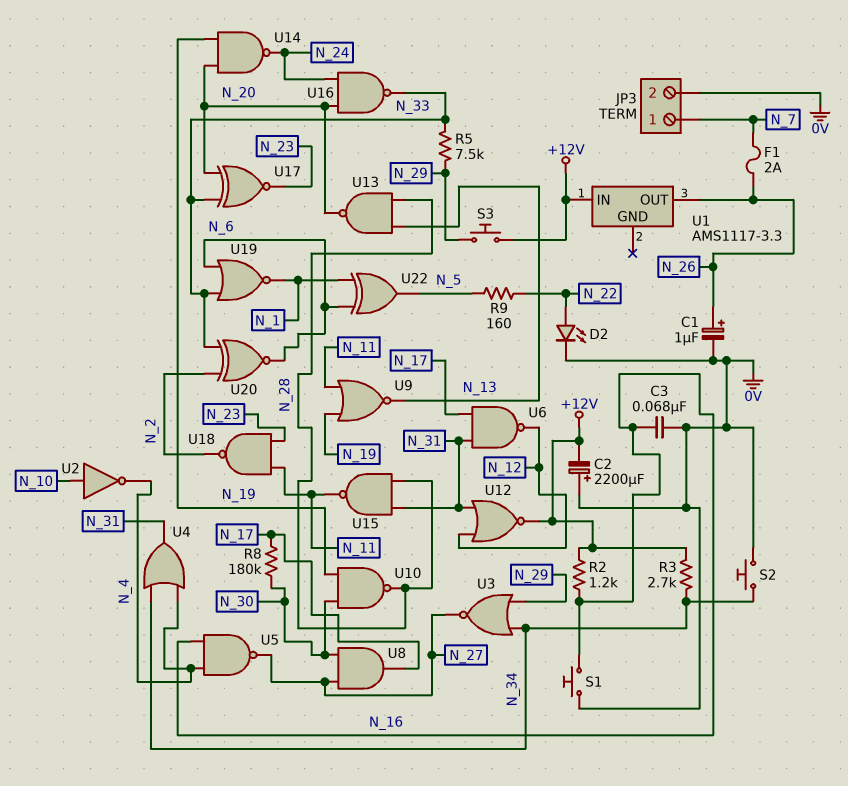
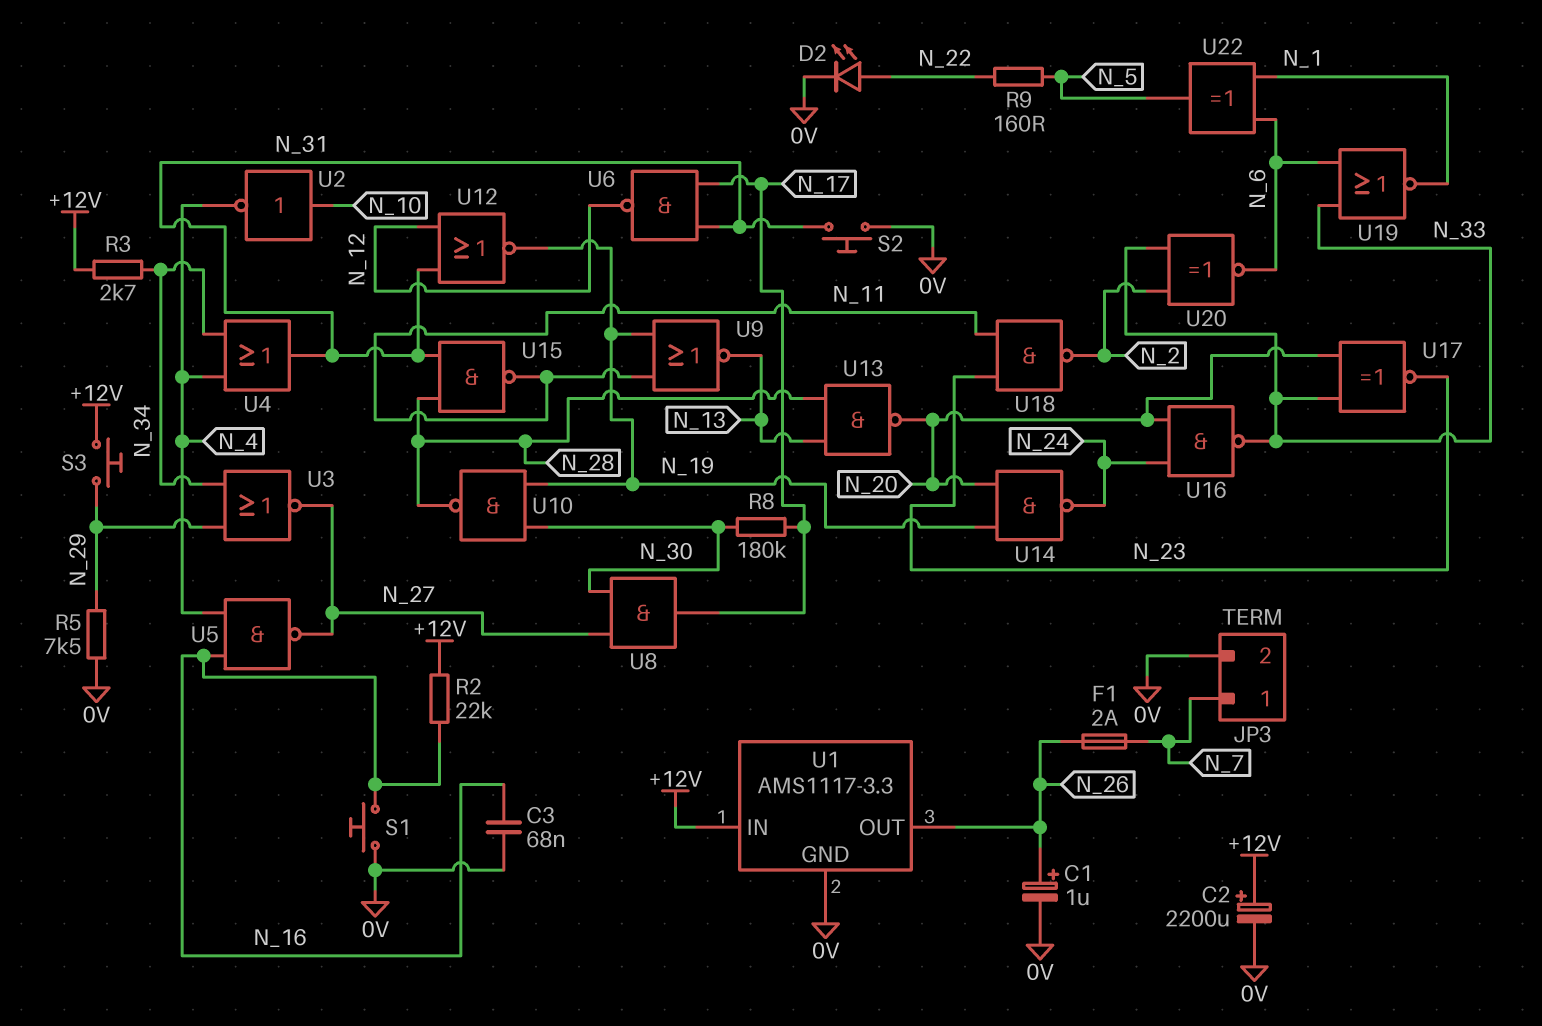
C2: 2200uF (plus 0V, minus +12V) -> 2200uF (plus +12V, minus 0V)
R2: 1.2k (+12V, N_16) -> 22k (+12V, N_16)
R5: 7.5k (N_29, N_33) -> 7.5k (0V, N_29)
S2: button (0V, N_34) -> button (0V, N_31)
U1 pin GND: none -> 0V
U12: NOR (in N_12, in N_31, out +12V) -> NOR (in N_12, in N_31, out N_19)

